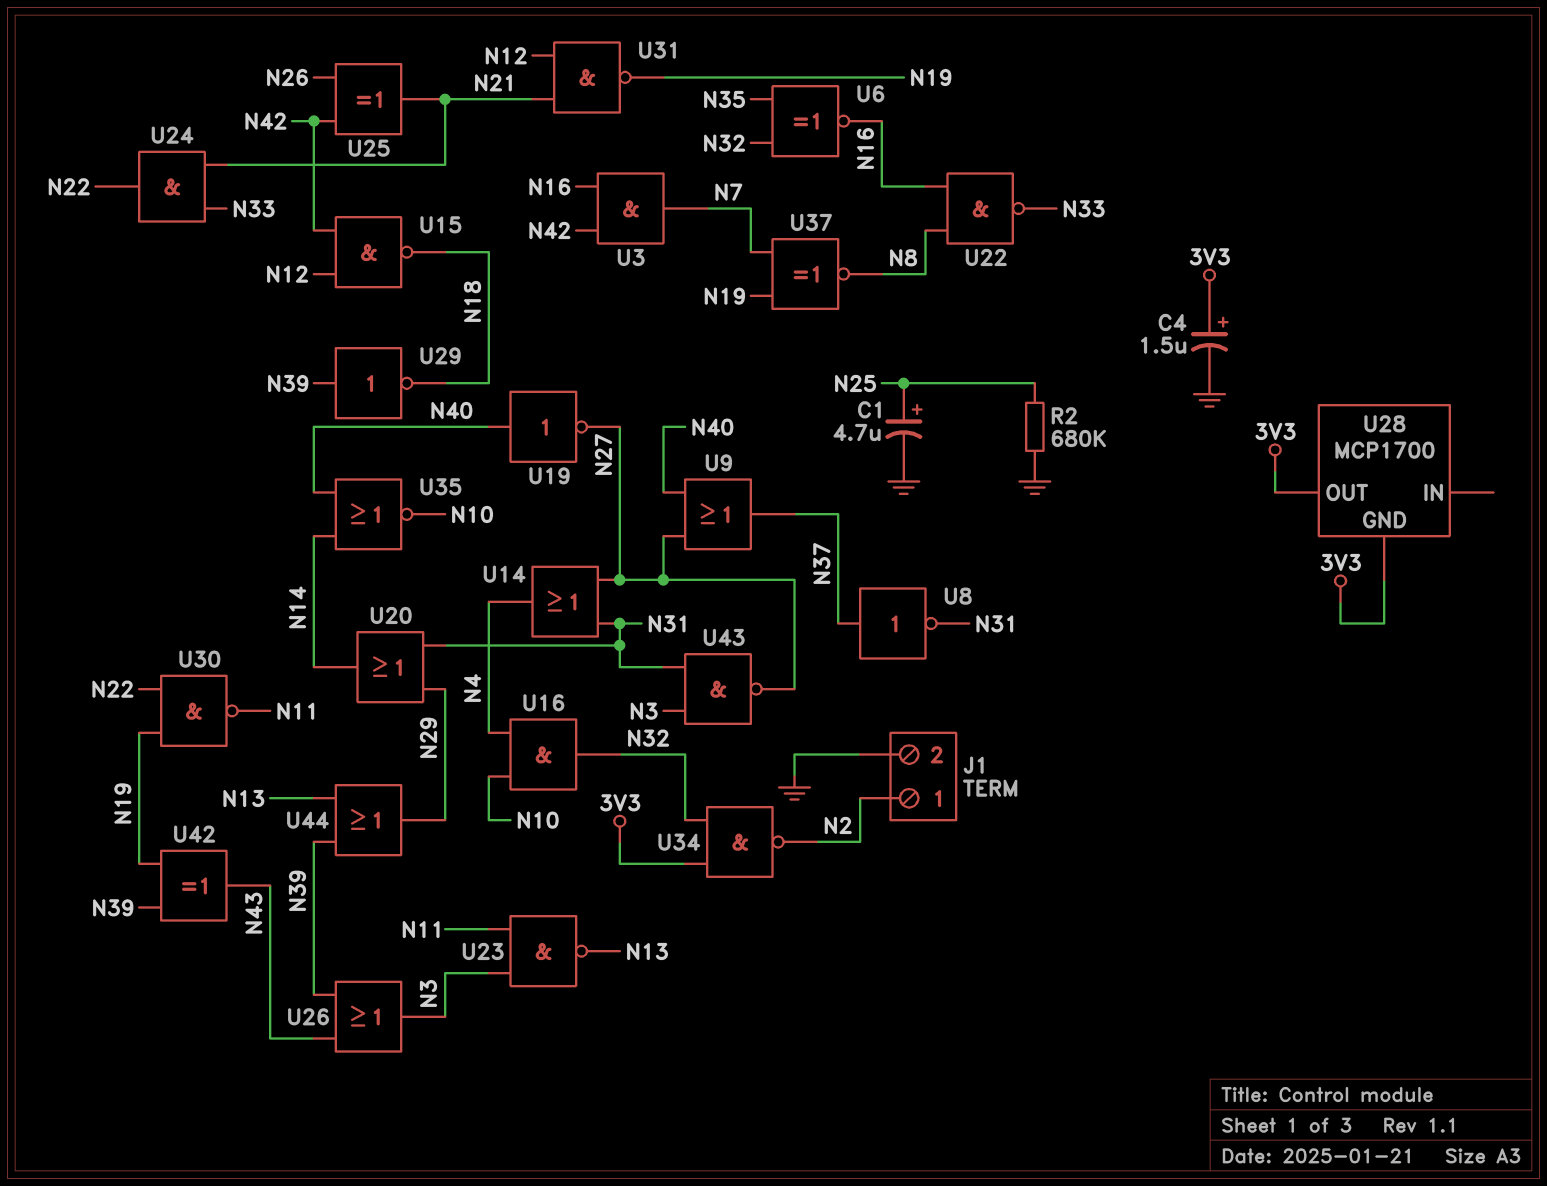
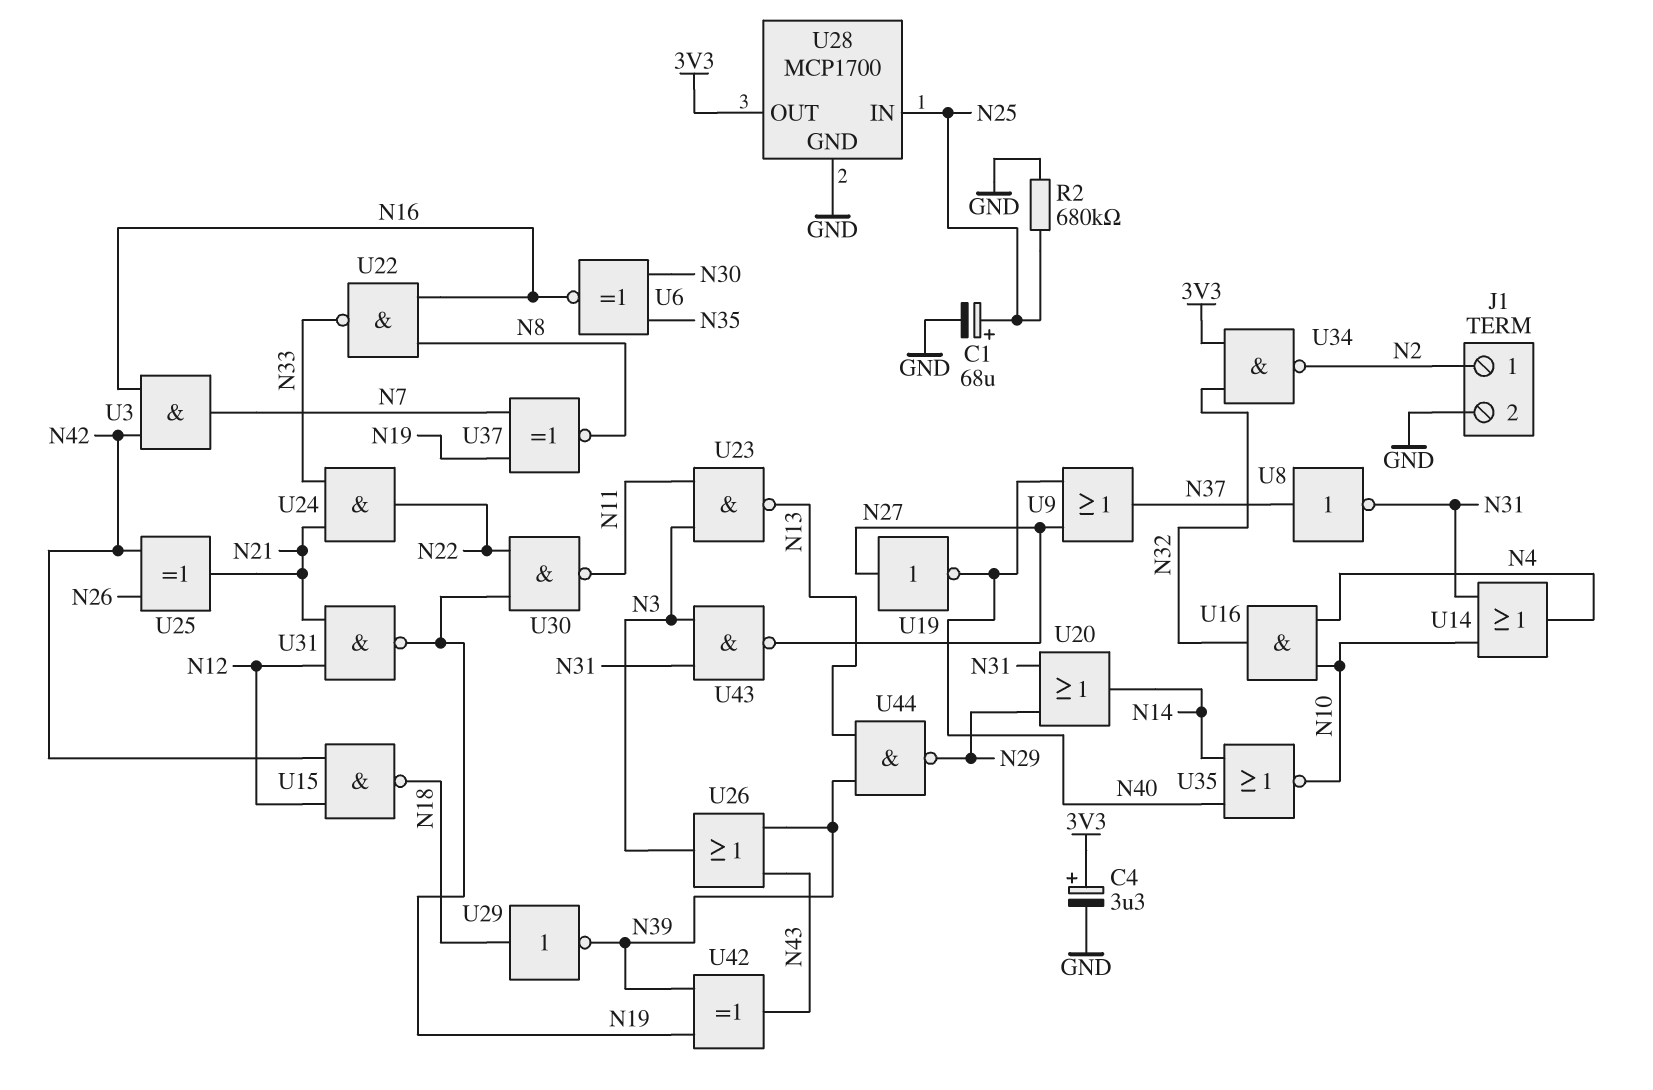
C1: 4.7uF (plus N25, minus GND) -> 68uF (plus N25, minus GND)
C4: 1.5uF (plus 3V3, minus GND) -> 3.3uF (plus 3V3, minus GND)
U6: XNOR (in N32, in N35, out N16) -> XNOR (in N30, in N35, out N16)
U14: OR (in N27, in N31, out N4) -> OR (in N10, in N31, out N4)
U19: NOT (in N40, out N27) -> NOT (in N27, out N40)
U28 pin GND: 3V3 -> GND
U28 pin IN: none -> N25
U29: NOT (in N39, out N18) -> NOT (in N18, out N39)
U44: OR (in N13, in N39, out N29) -> NAND (in N13, in N39, out N29)

